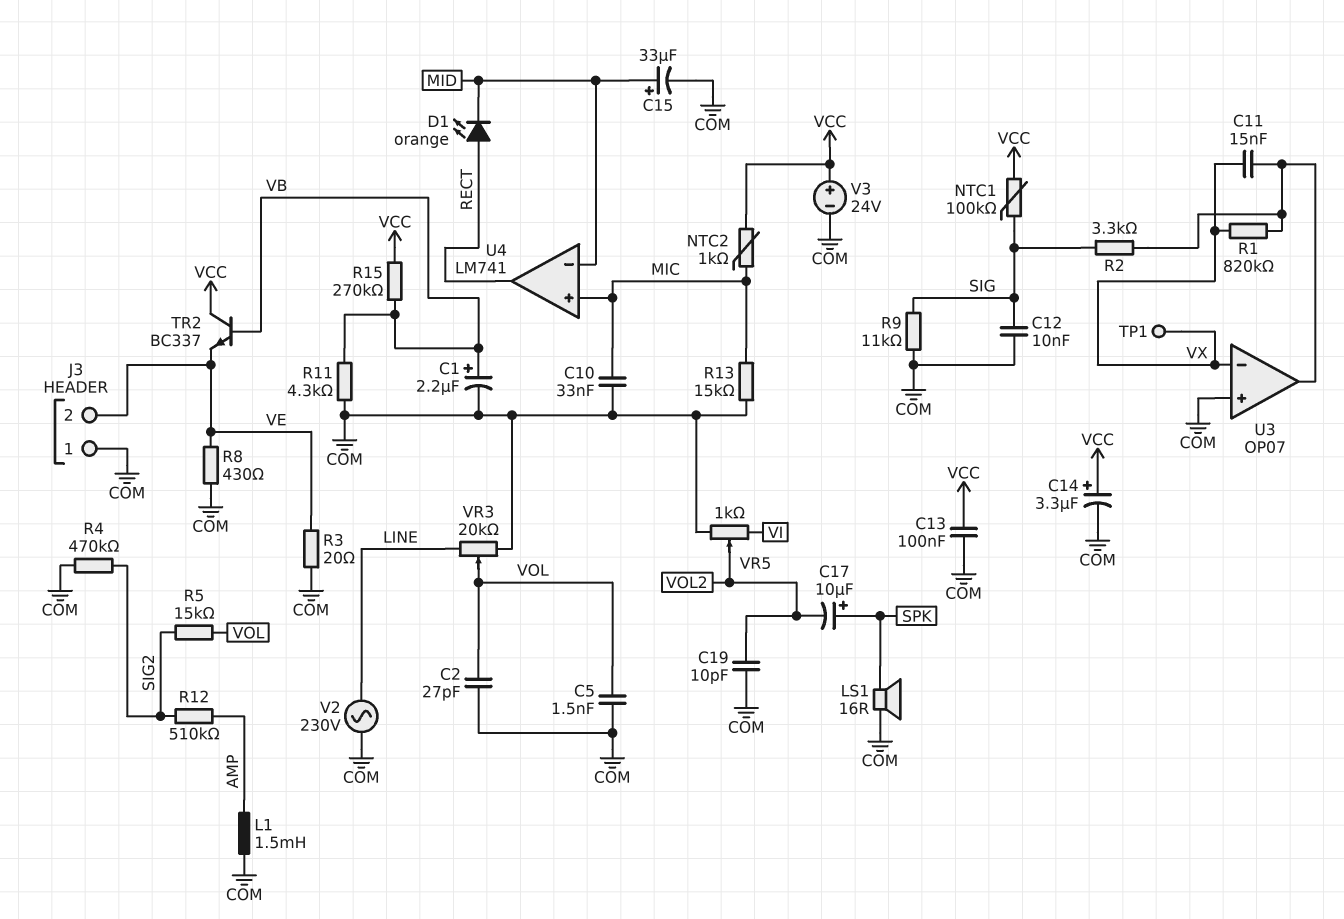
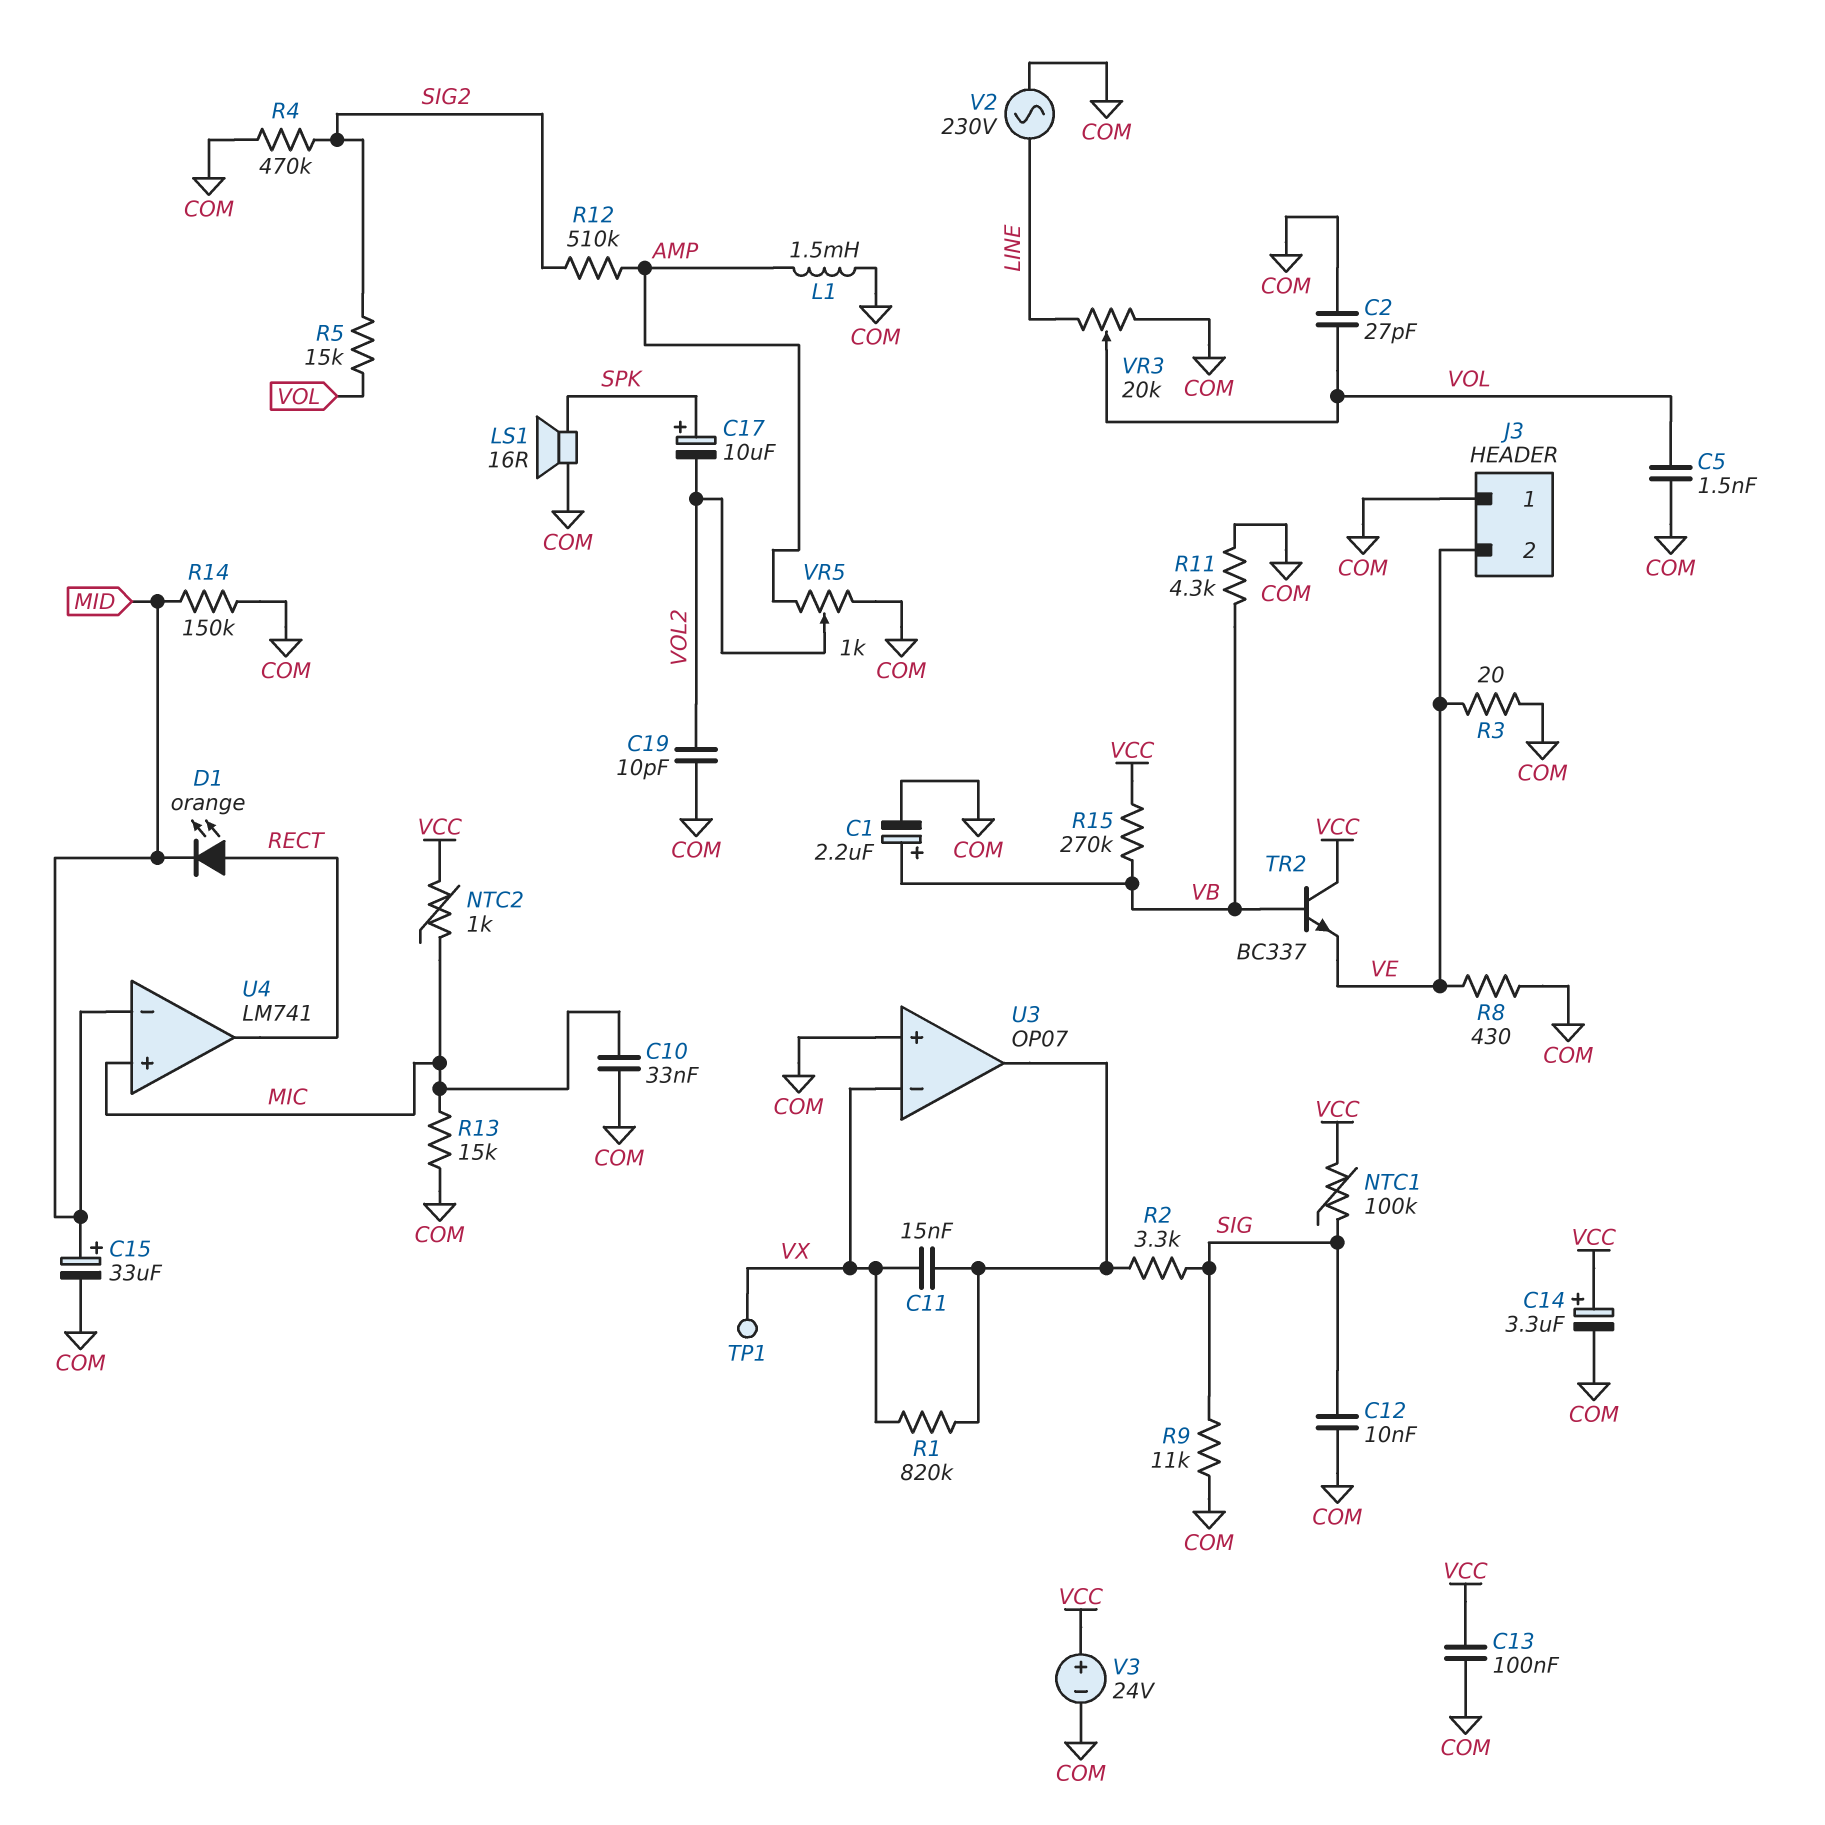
R14: none -> 150k (COM, MID)
VR5: 1k (COM, VI, wiper VOL2) -> 1k (AMP, COM, wiper VOL2)

